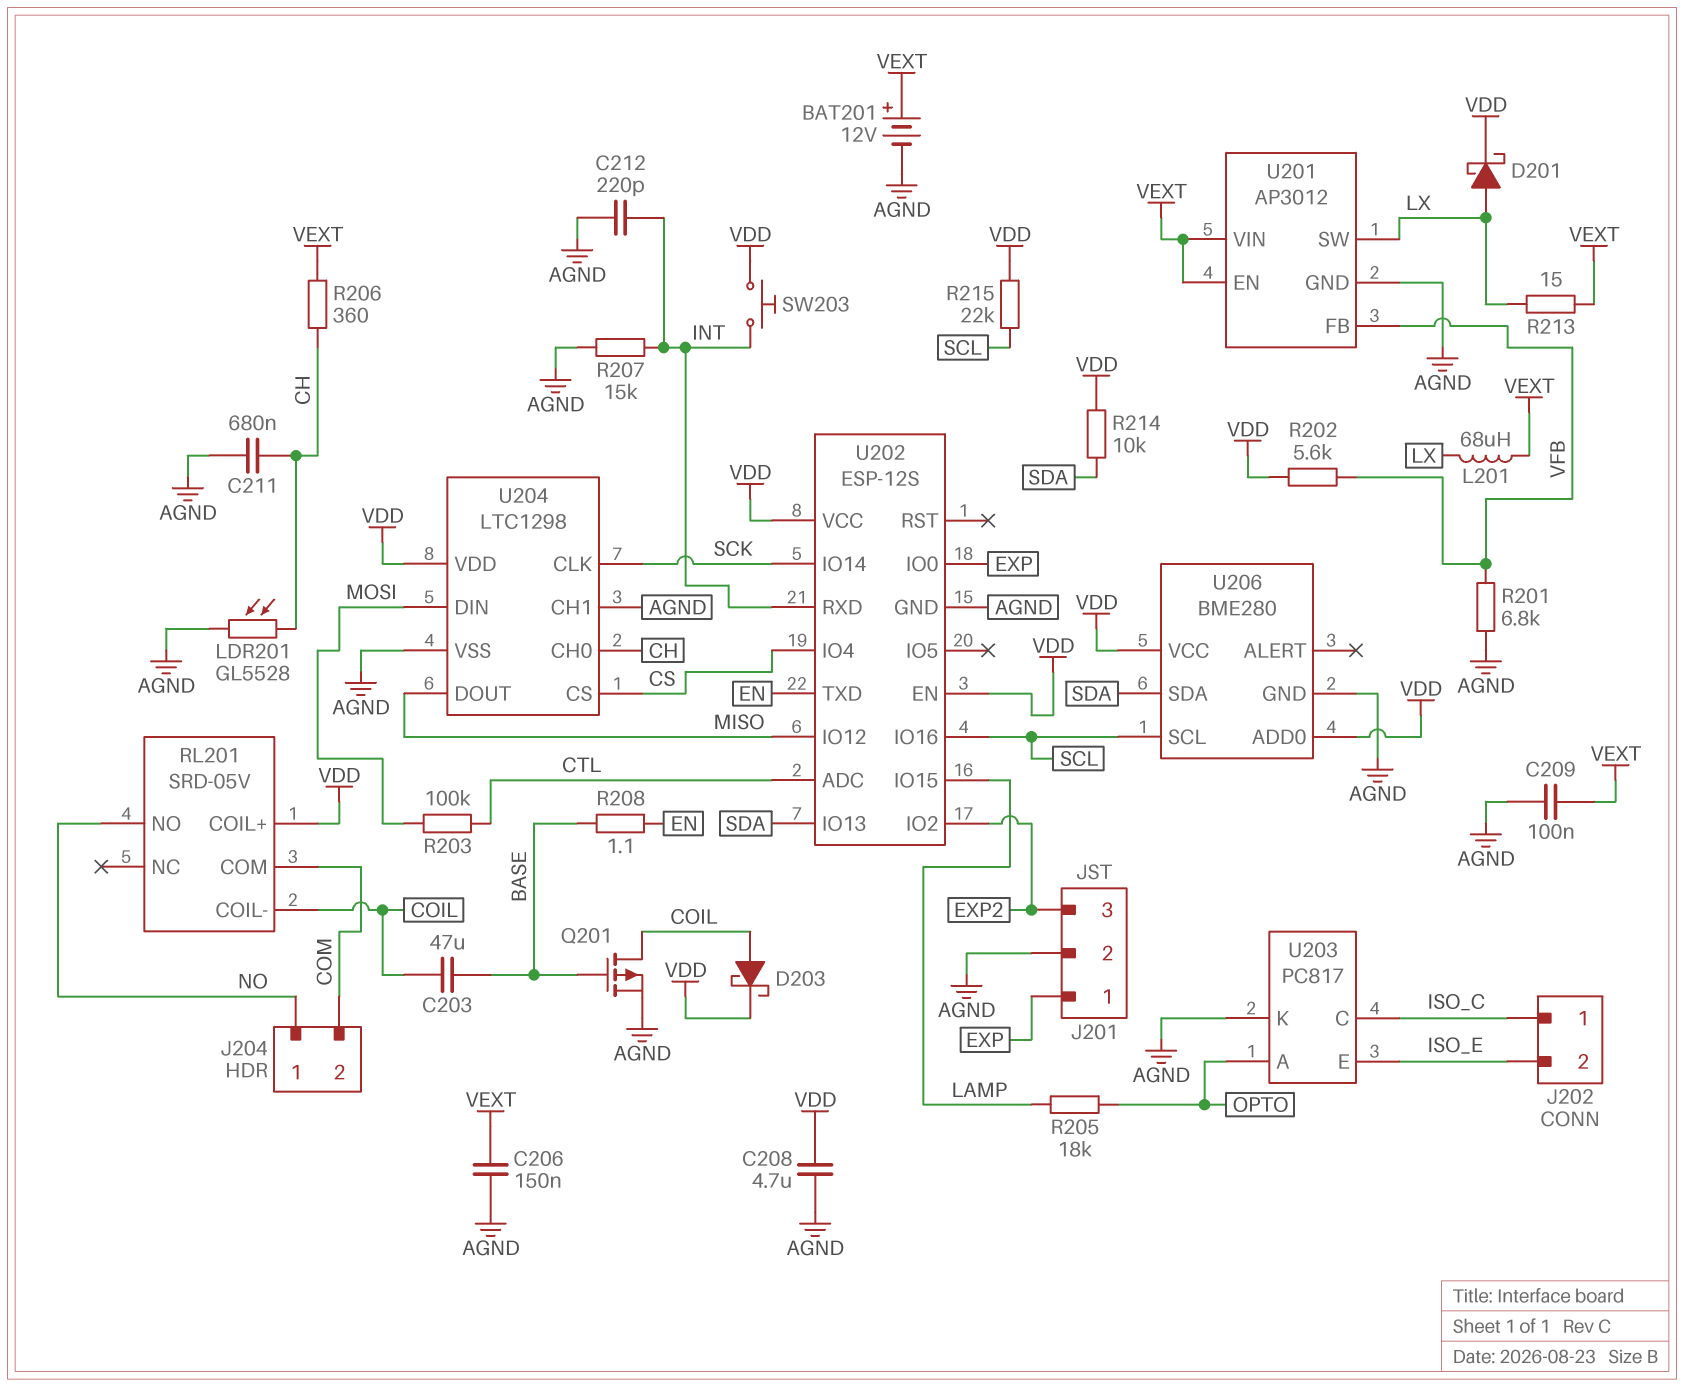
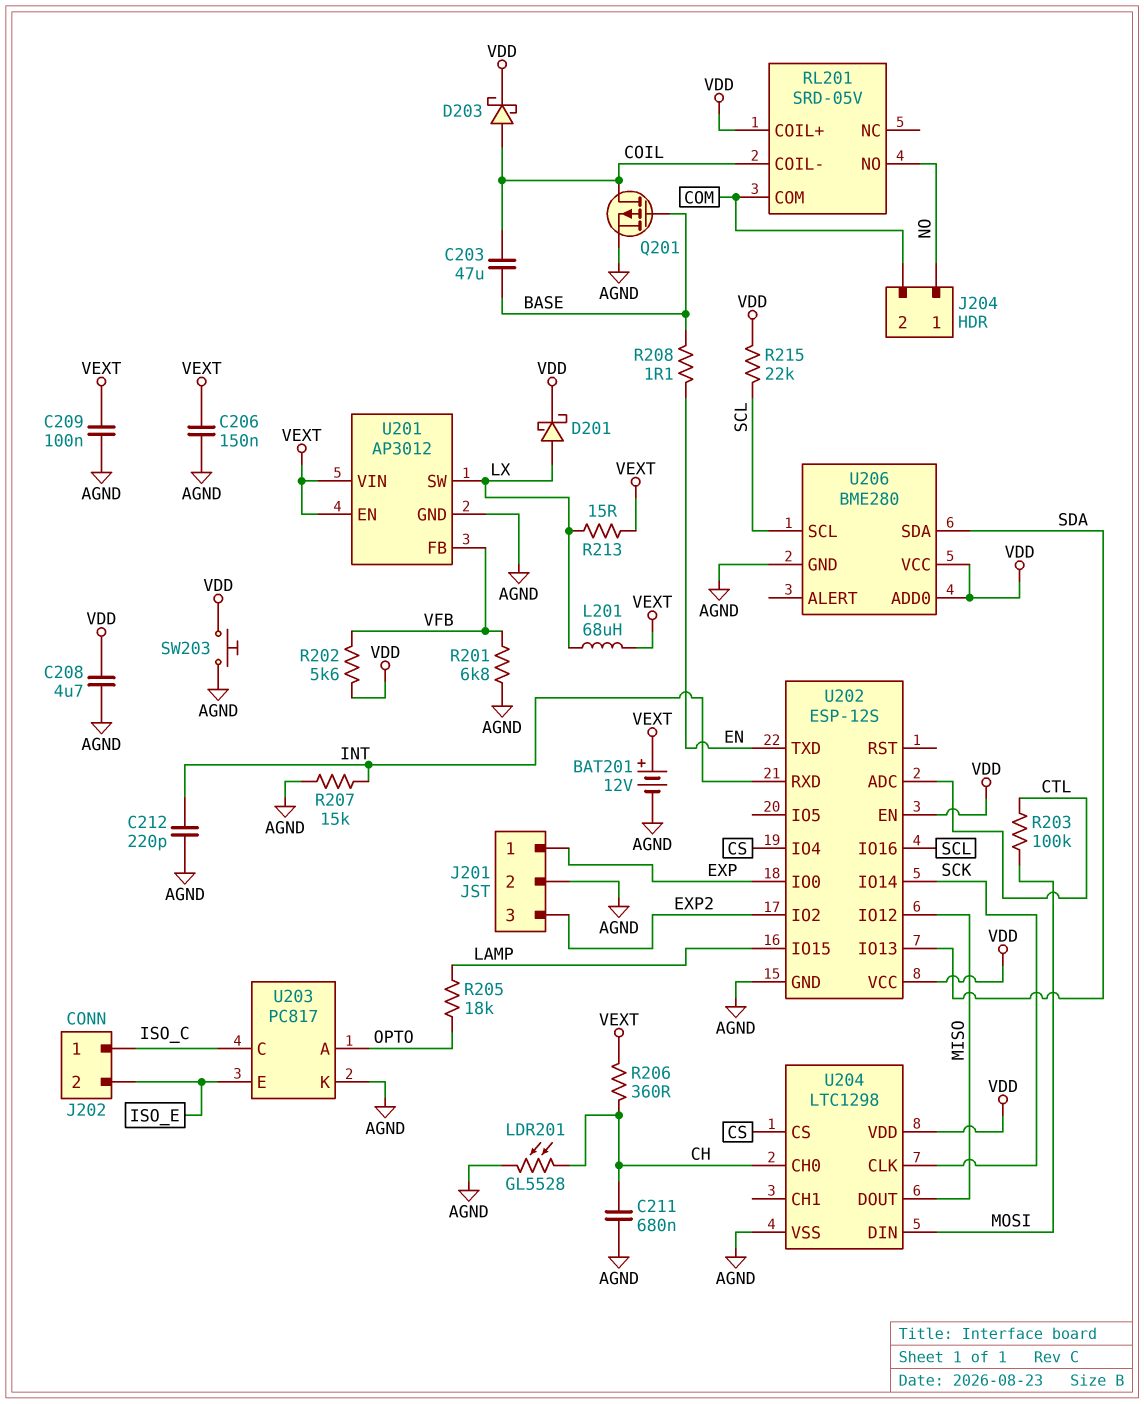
R214: 10k (SDA, VDD) -> none
SW203: button (INT, VDD) -> button (AGND, VDD)
U204 pin CH1: AGND -> none

